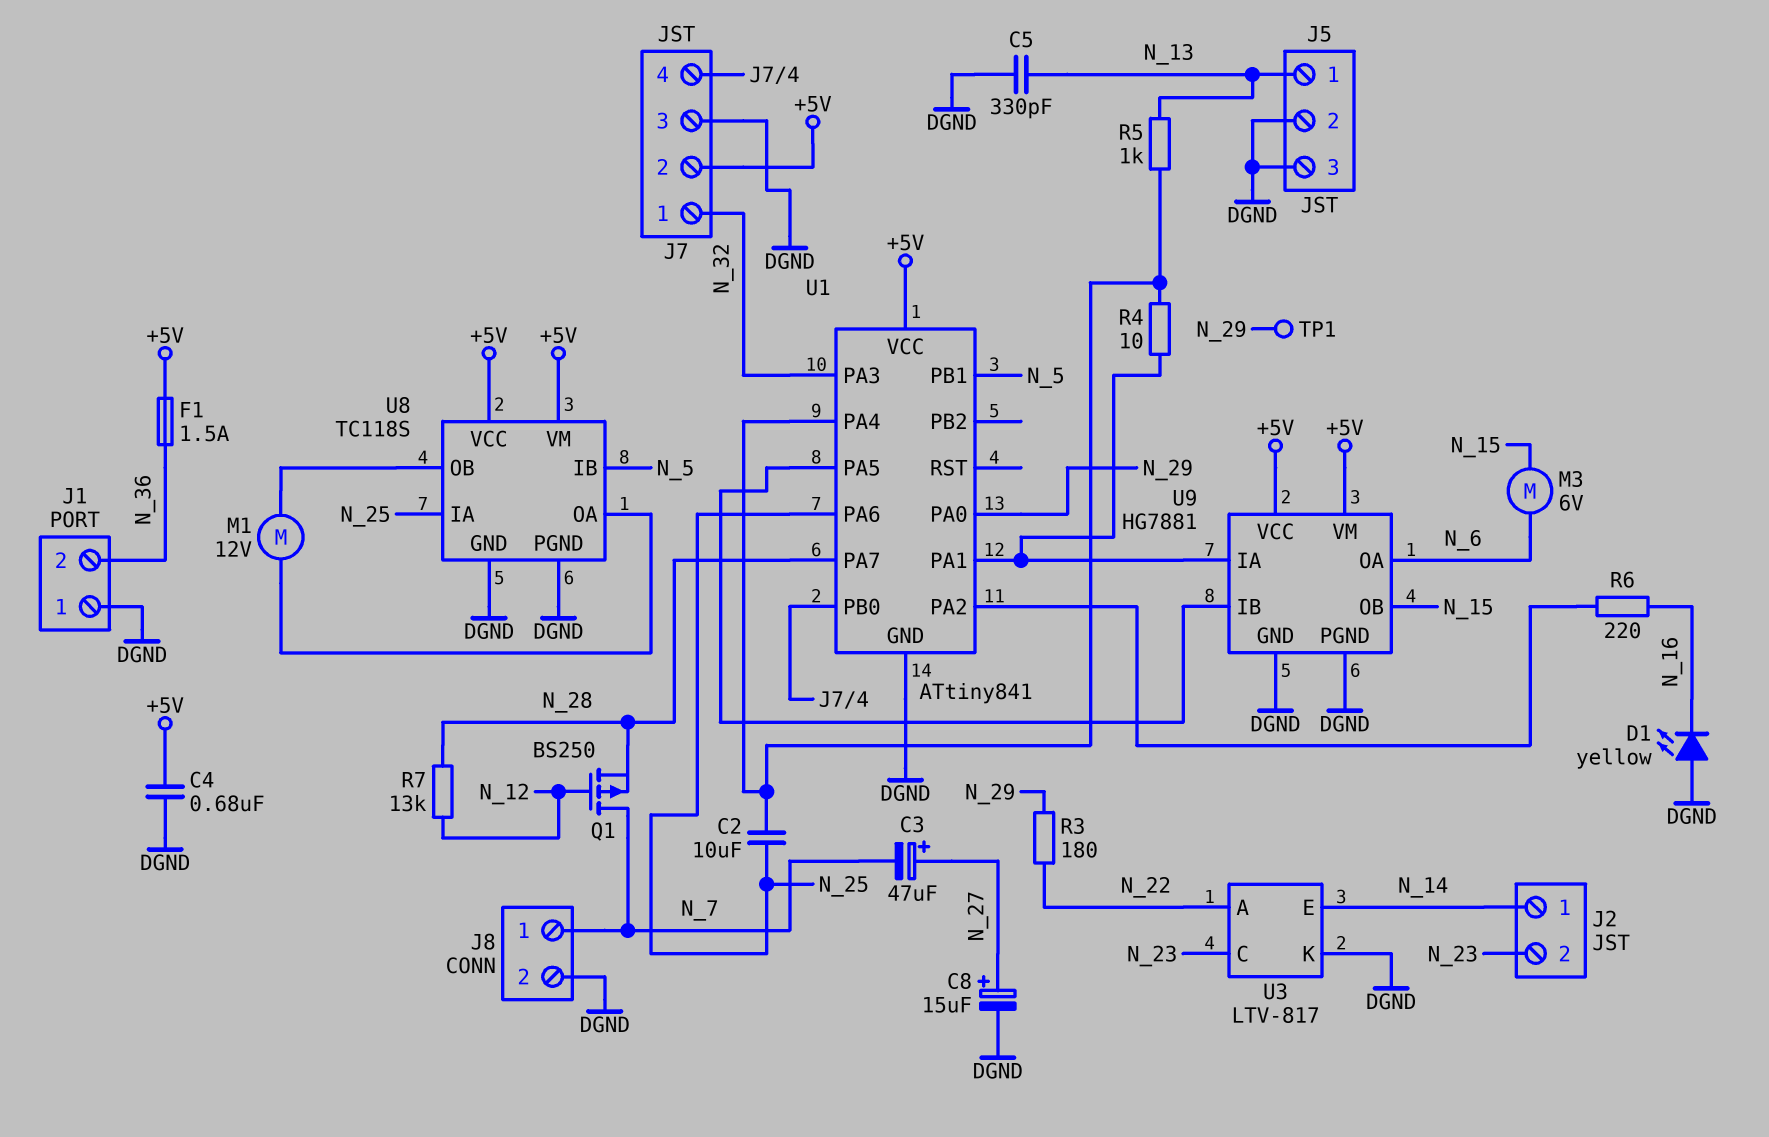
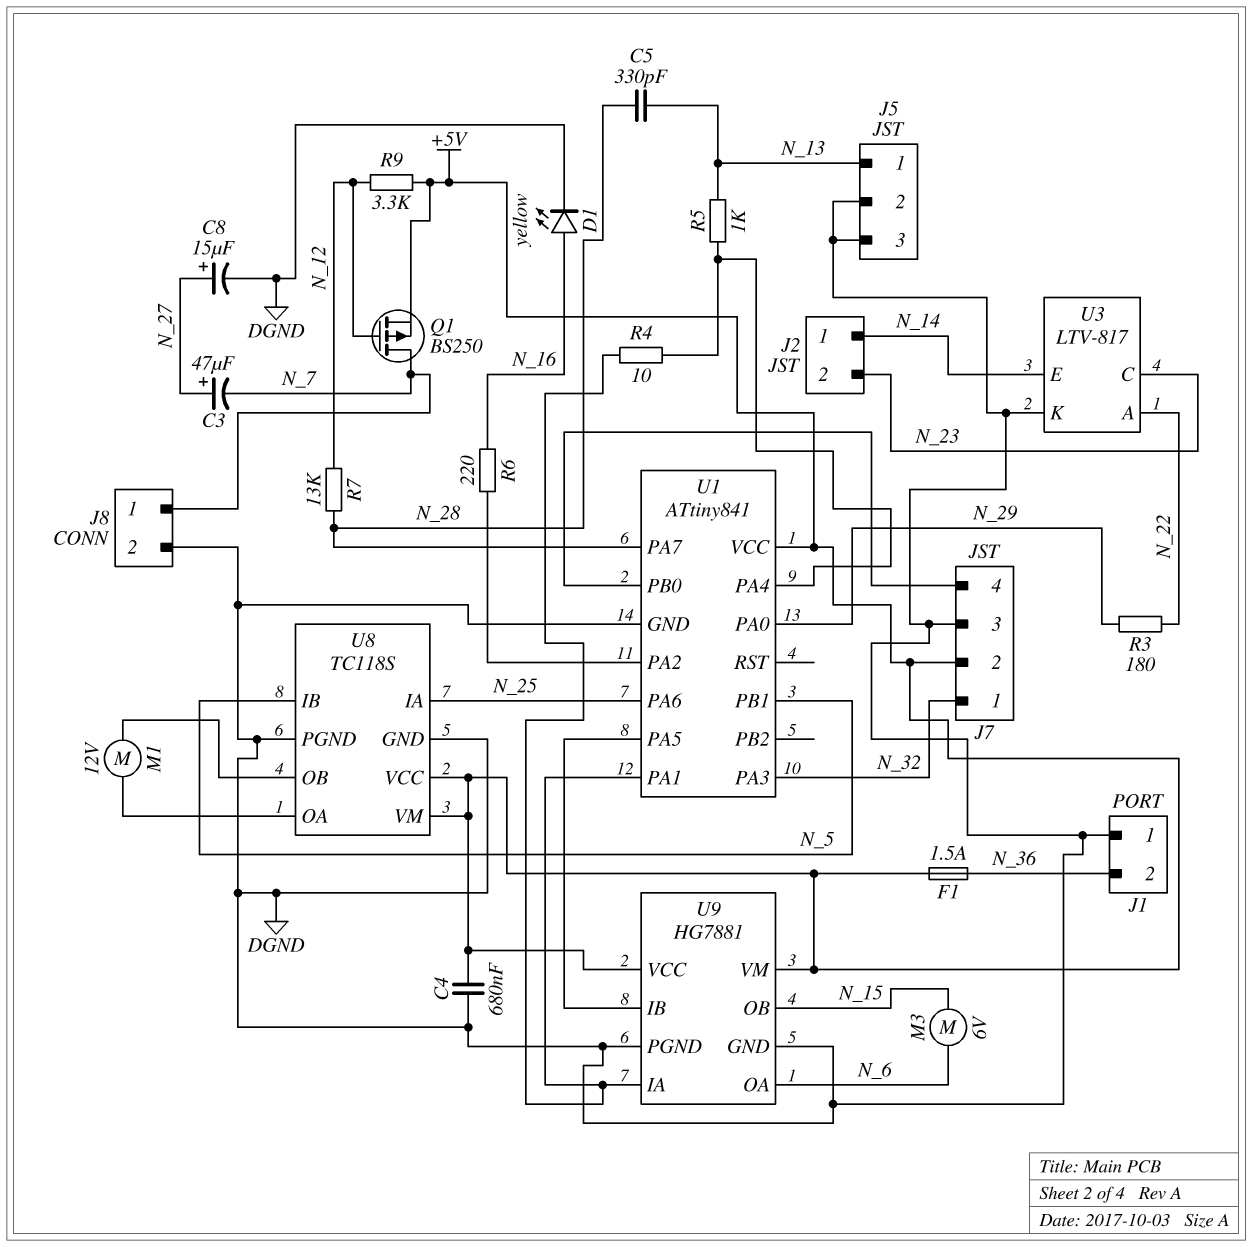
C2: 10uF (N_25, U1/PA4) -> none
C5: 330pF (DGND, N_13) -> 330pF (N_13, N_28)
D1: LED yellow (A DGND, K N_16) -> LED yellow (A N_16, K DGND)
Q1: PMOS BS250 (G N_12, D N_7, S N_28) -> PMOS BS250 (G N_12, D N_7, S +5V)
R9: none -> 3.3k (+5V, N_12)
TP1: test point (N_29) -> none

